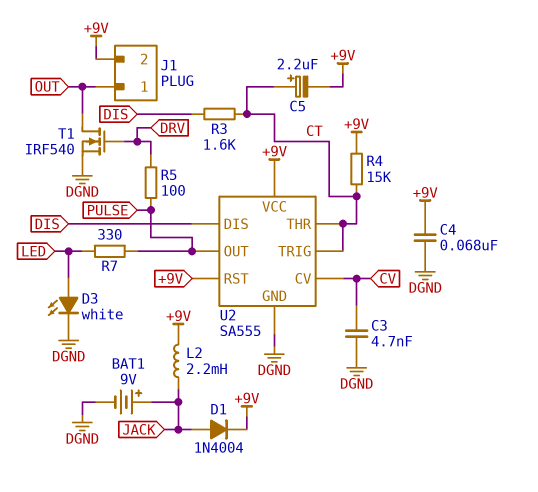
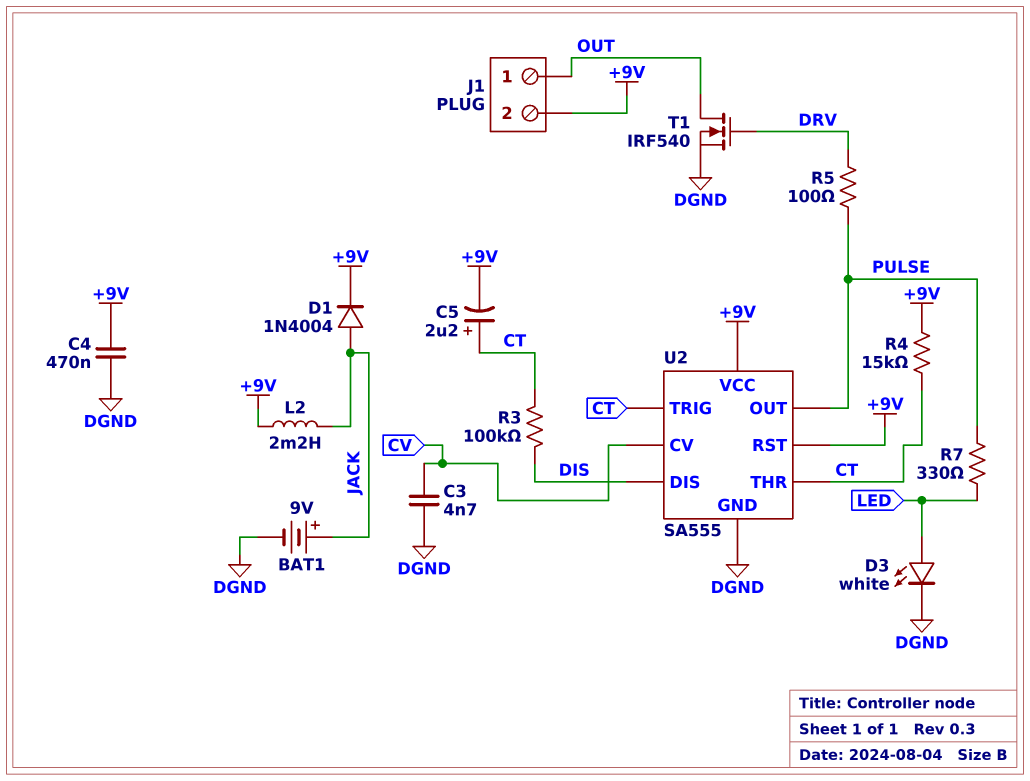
C4: 68nF (+9V, DGND) -> 470nF (+9V, DGND)
R3: 1.6k (CT, DIS) -> 100k (CT, DIS)

